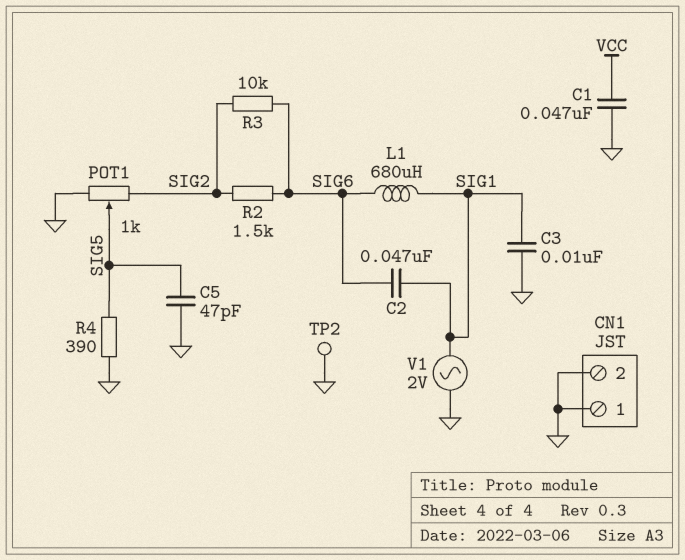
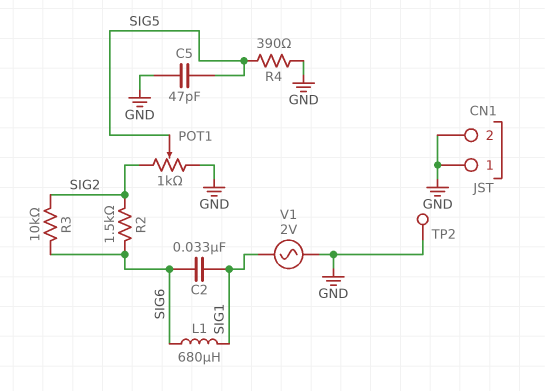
C1: 47nF (GND, VCC) -> none
C2: 47nF (SIG1, SIG6) -> 33nF (SIG1, SIG6)
C3: 10nF (GND, SIG1) -> none

